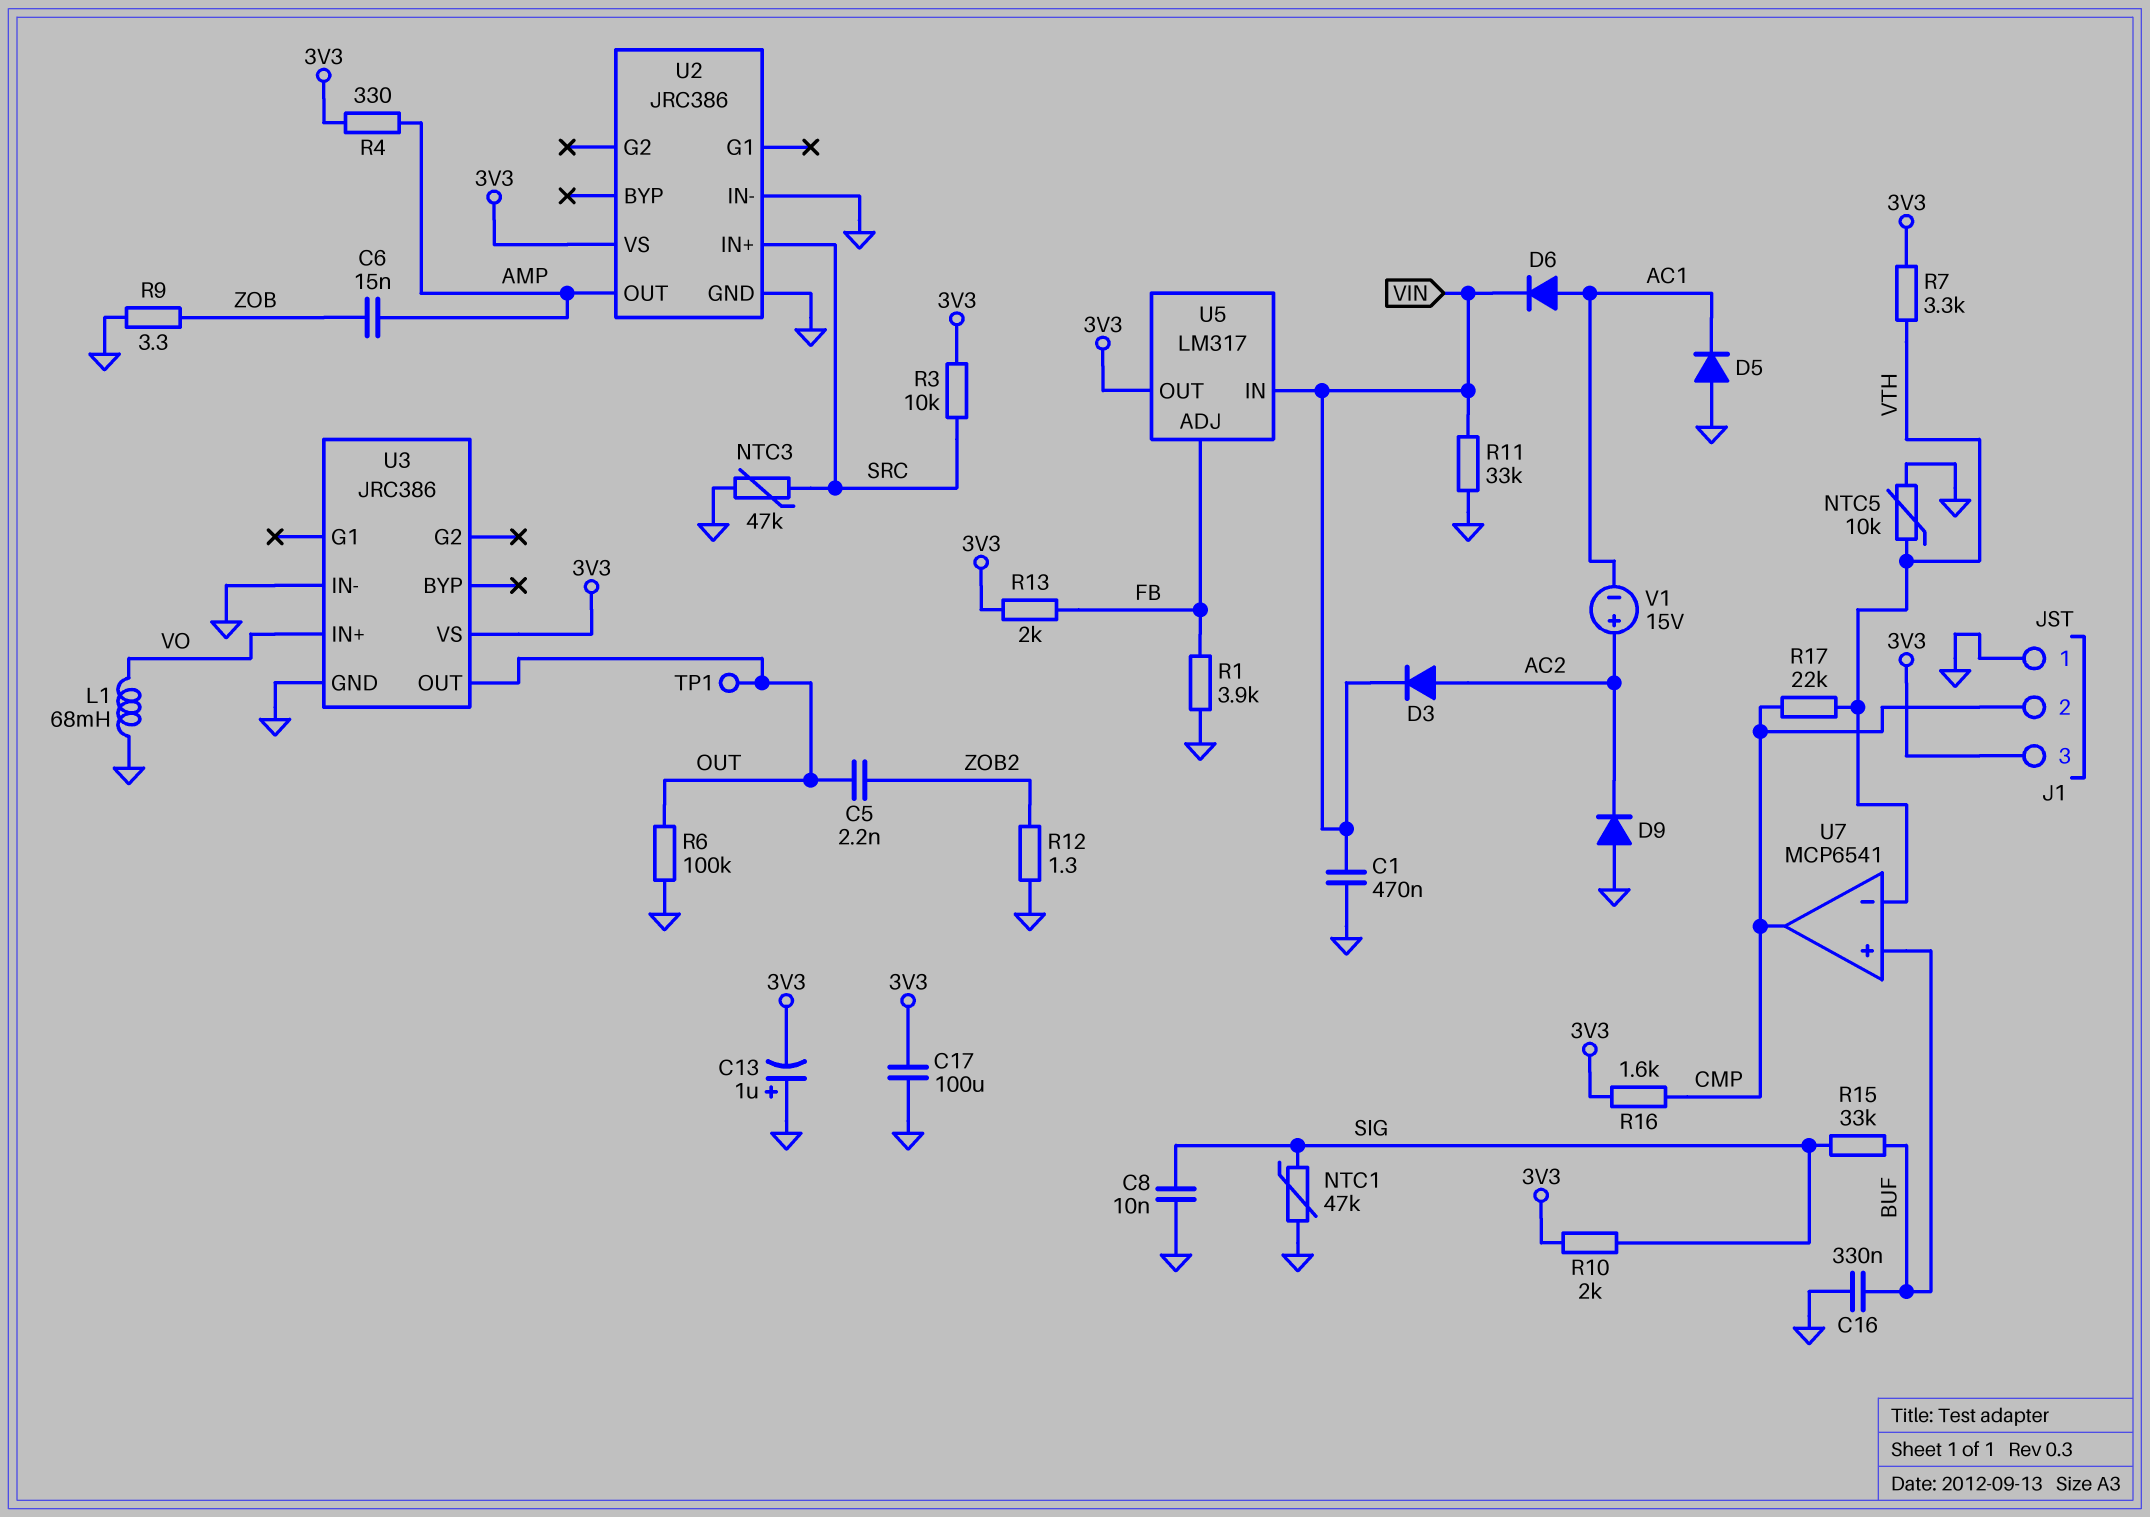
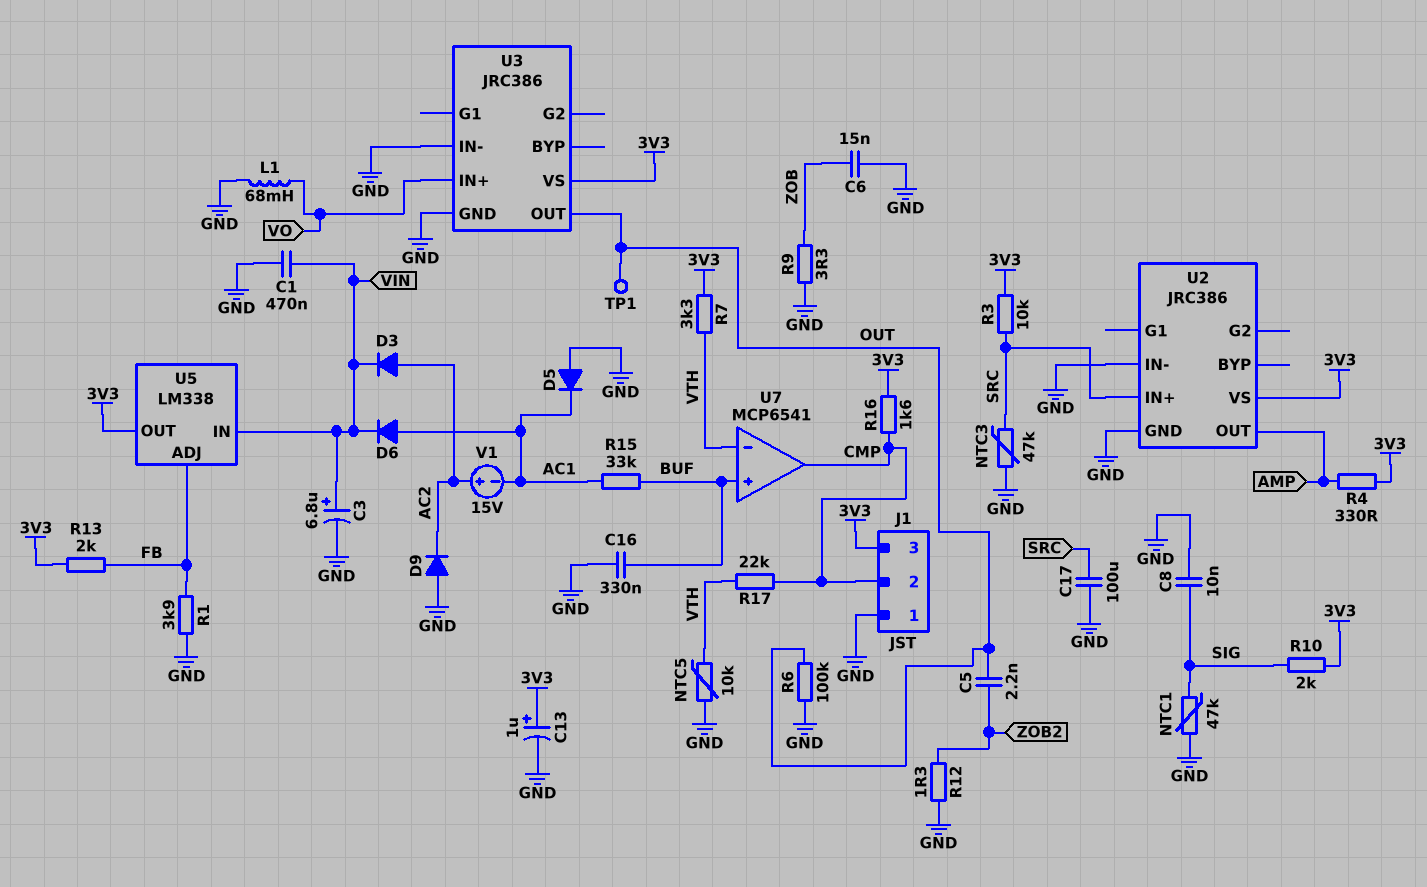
C3: none -> 6.8uF (plus VIN, minus GND)
C6: 15nF (AMP, ZOB) -> 15nF (GND, ZOB)
C13: 1uF (plus GND, minus 3V3) -> 1uF (plus 3V3, minus GND)
C17: 100uF (3V3, GND) -> 100uF (GND, SRC)
R11: 33k (GND, VIN) -> none
R15: 33k (BUF, SIG) -> 33k (AC1, BUF)
U5: LM317 -> LM338

